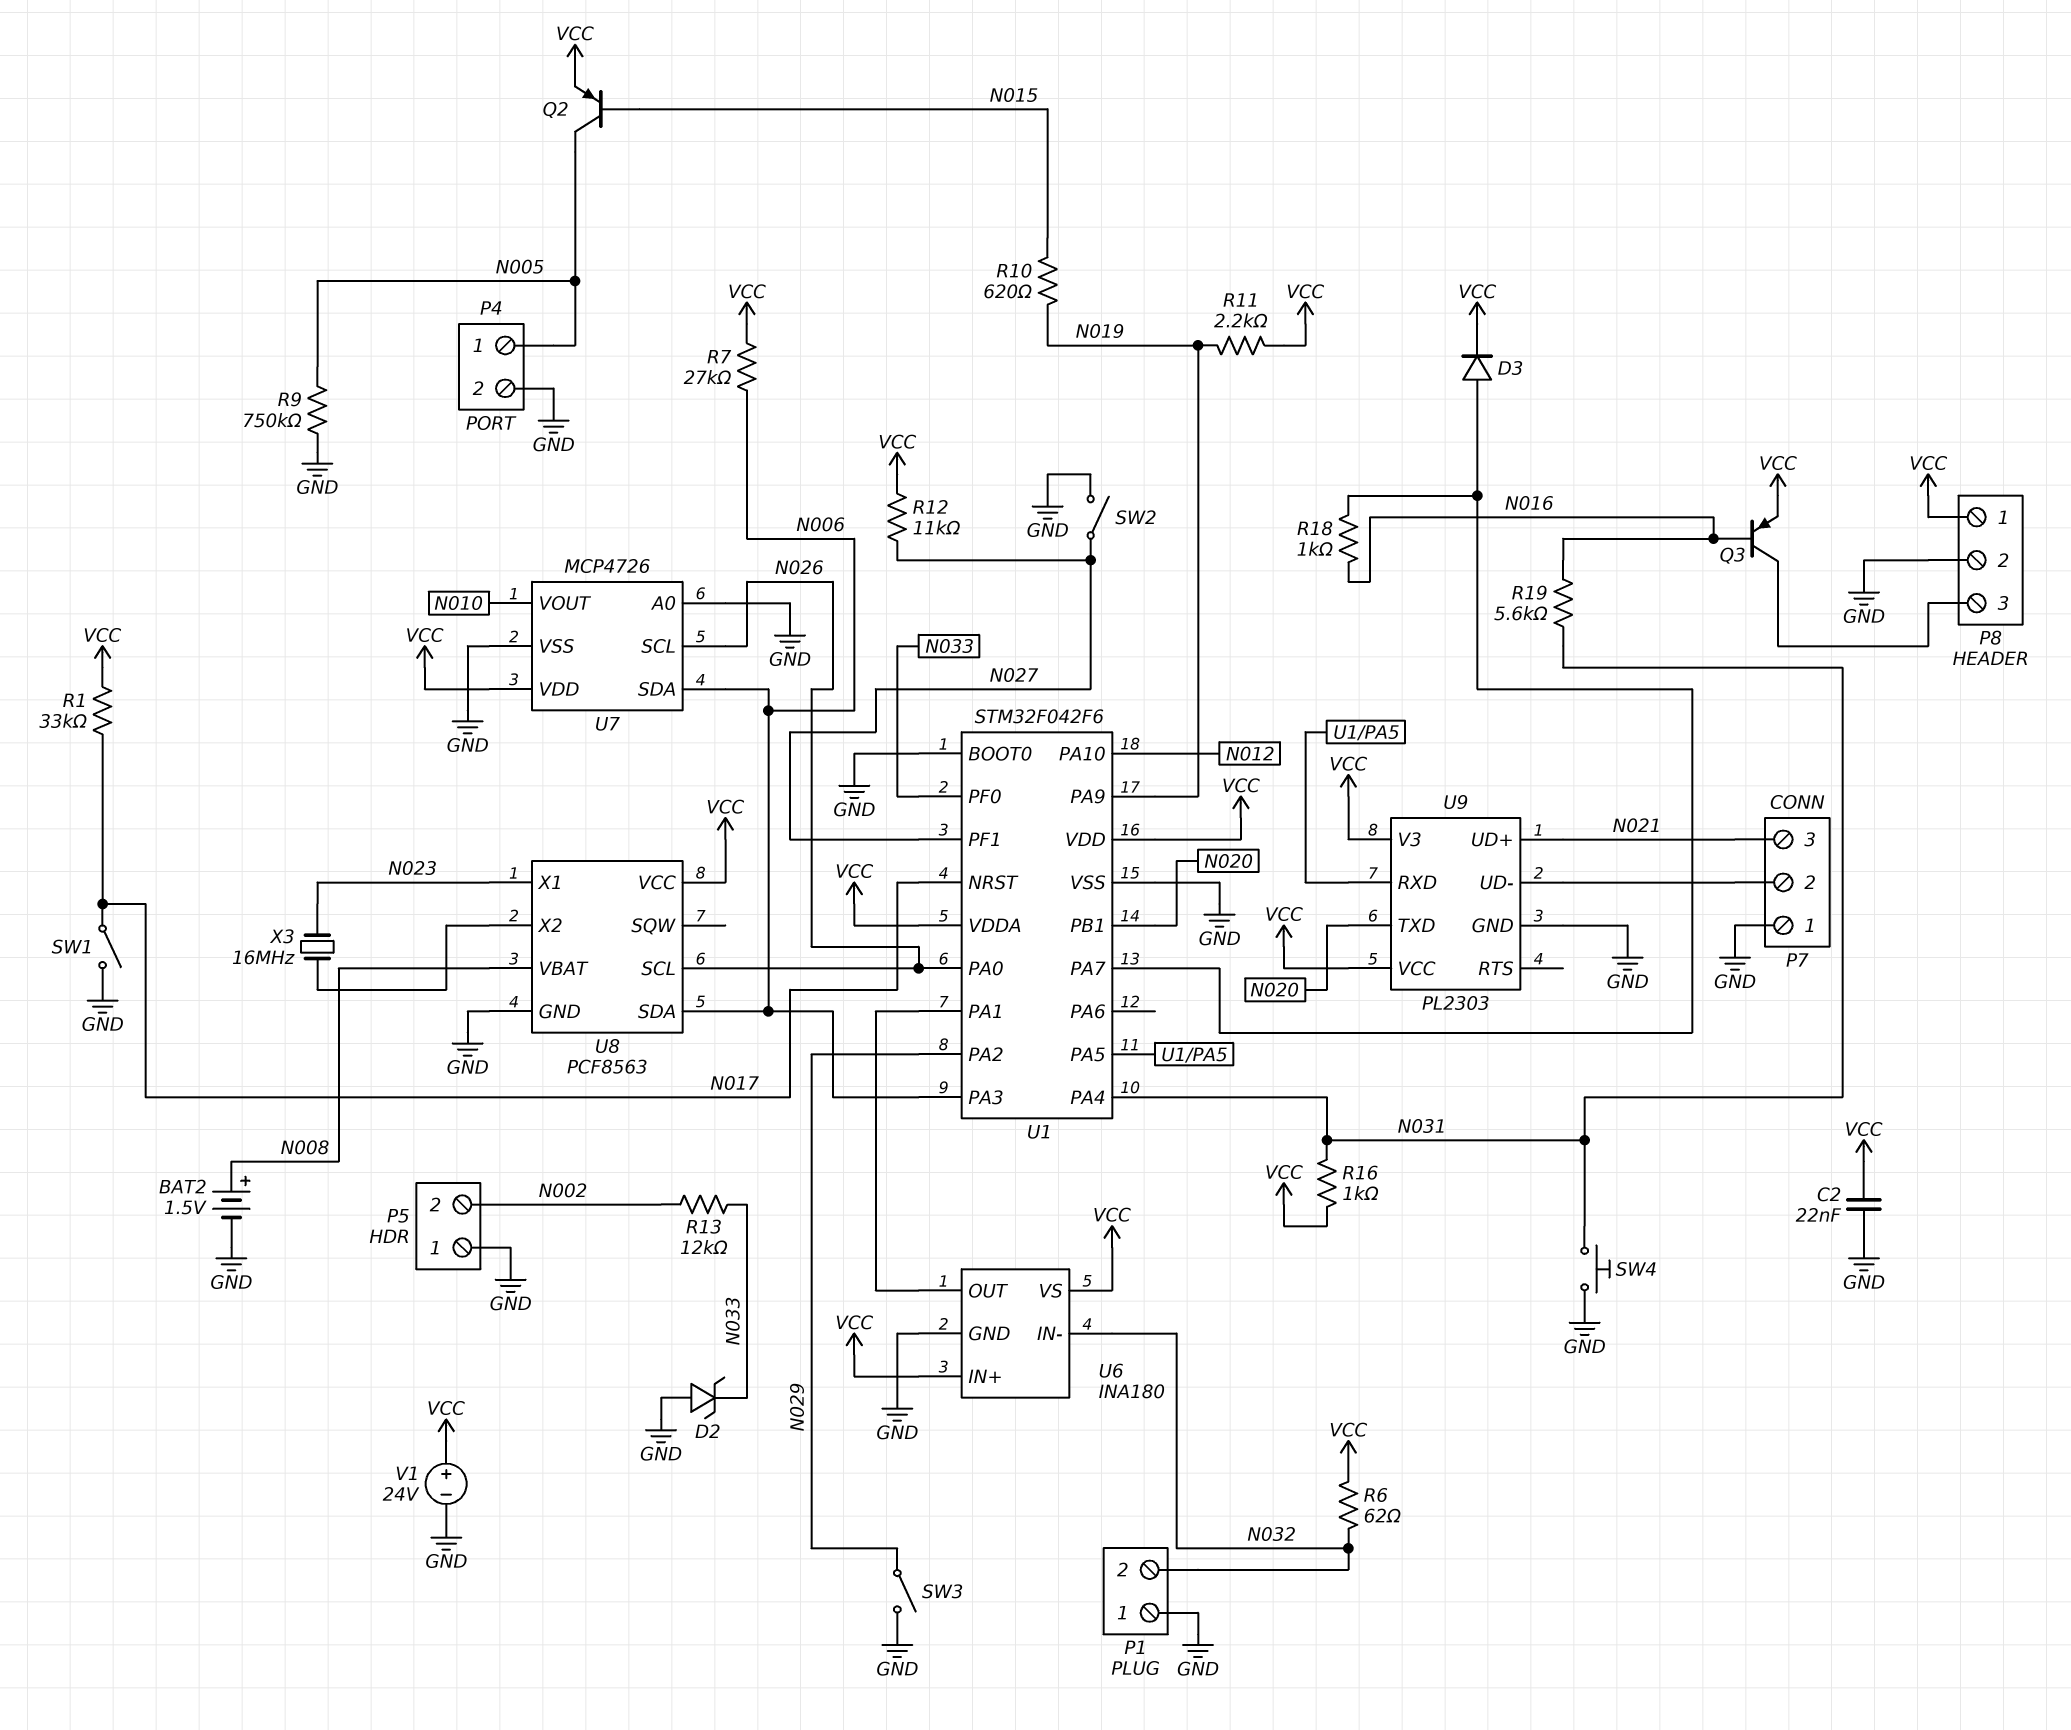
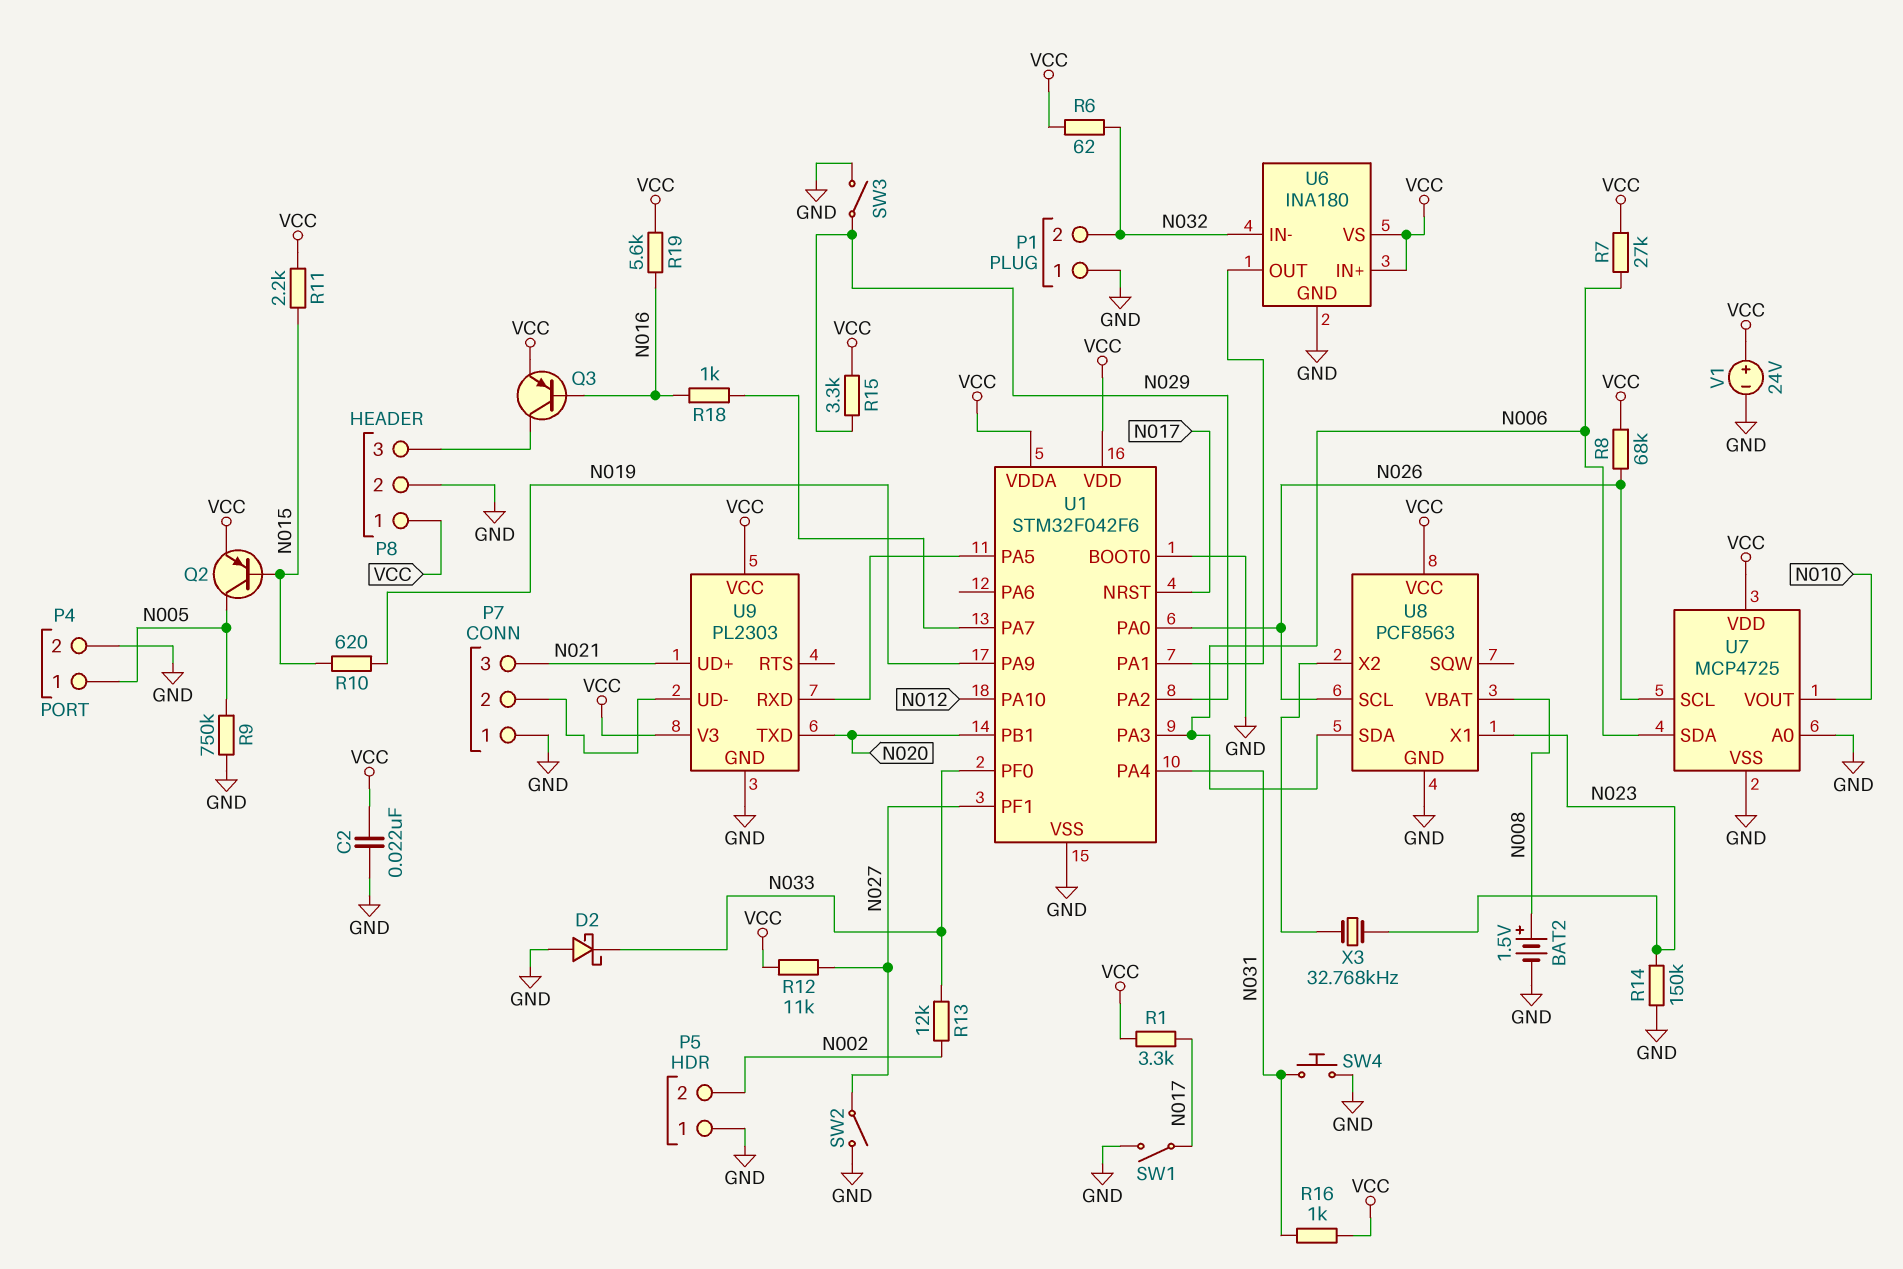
D2: zener (A GND, K N033) -> schottky (A GND, K N033)
D3: diode (A U1/PA7, K VCC) -> none
R1: 33k (N017, VCC) -> 3.3k (N017, VCC)
R8: none -> 68k (N026, VCC)
R11: 2.2k (N019, VCC) -> 2.2k (N015, VCC)
R14: none -> 150k (GND, N023)
R15: none -> 3.3k (N029, VCC)
R19: 5.6k (N016, N031) -> 5.6k (N016, VCC)
U7: MCP4726 -> MCP4725
X3: 16MHz (N023, U8/X2) -> 32.768kHz (N023, U8/X2)

